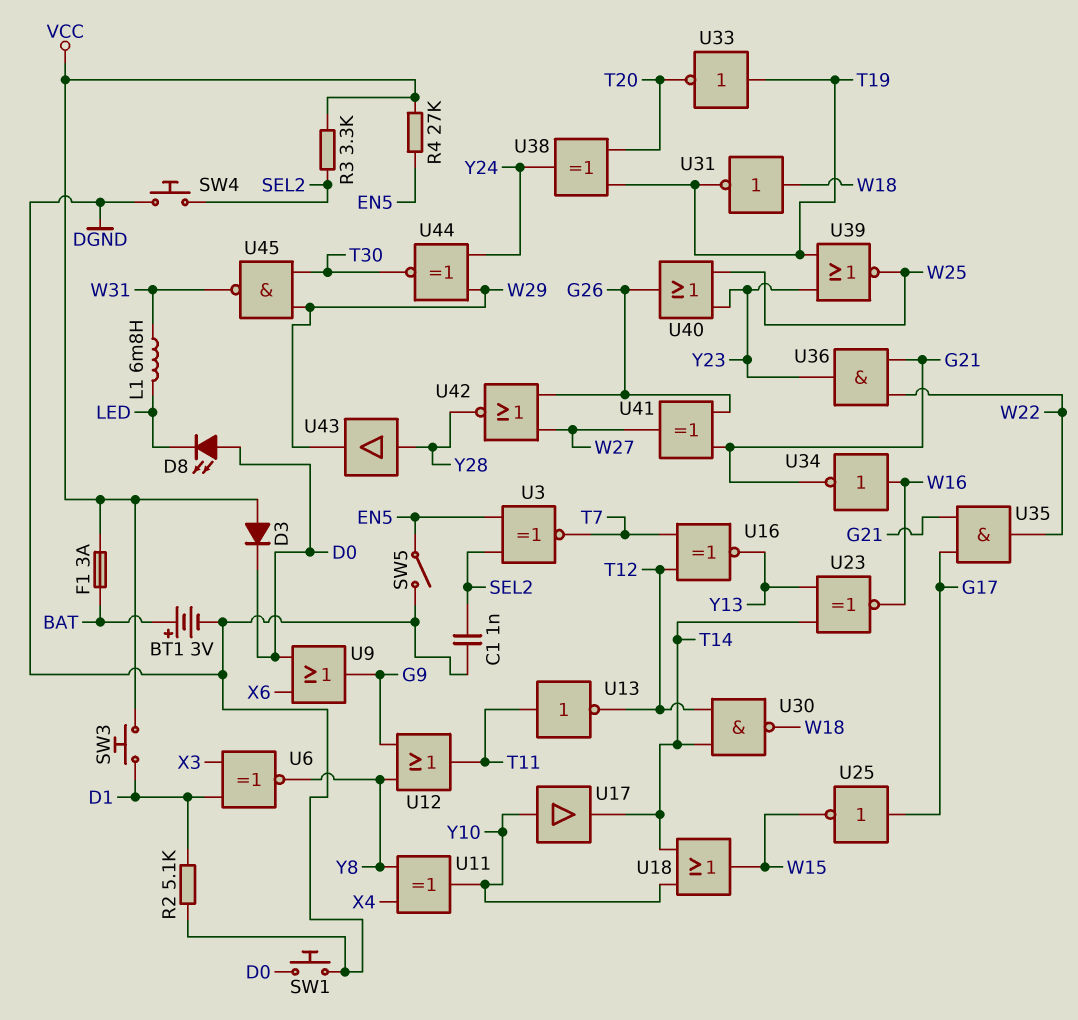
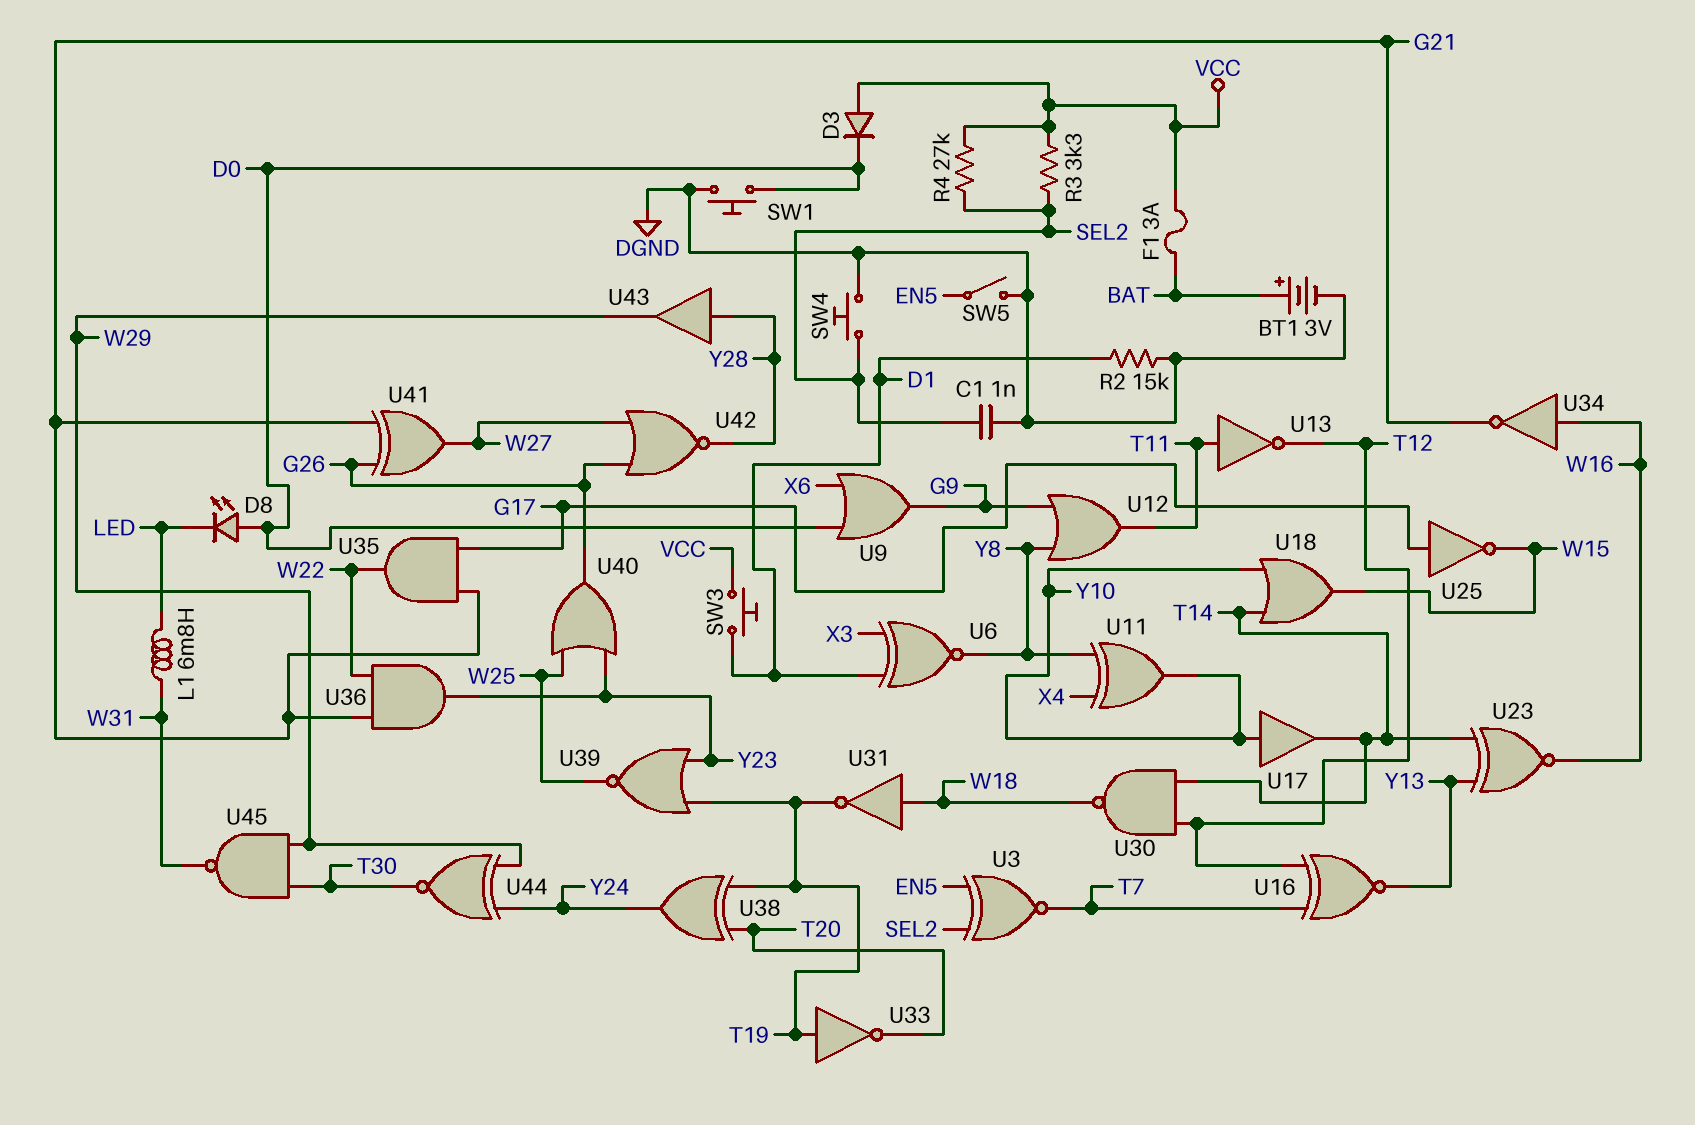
R2: 5.1k (D1, DGND) -> 15k (D1, DGND)
R4: 27k (EN5, VCC) -> 27k (SEL2, VCC)

